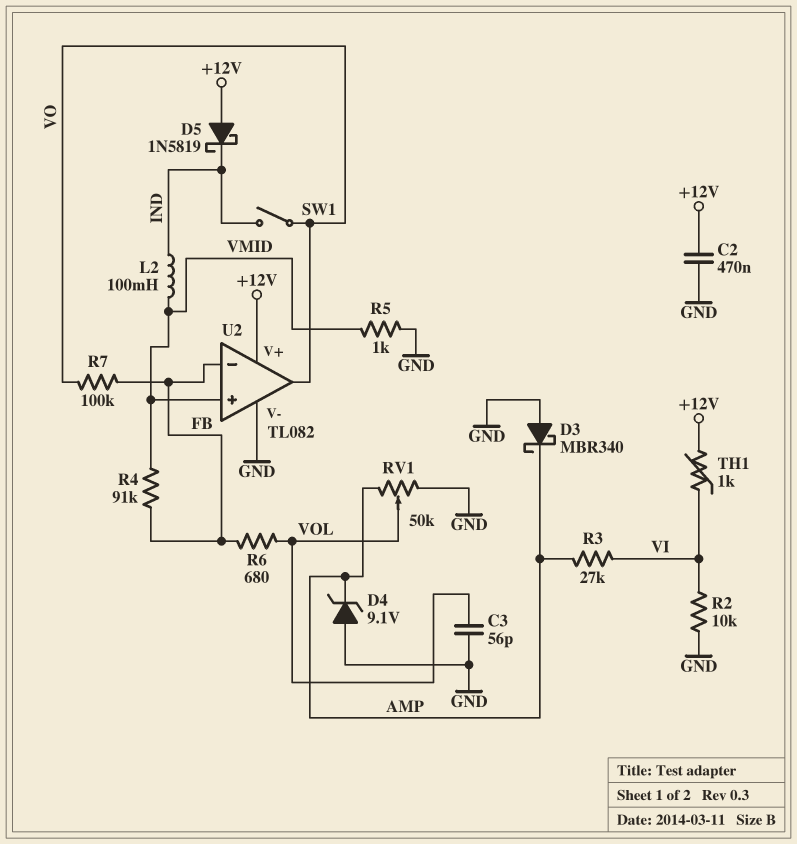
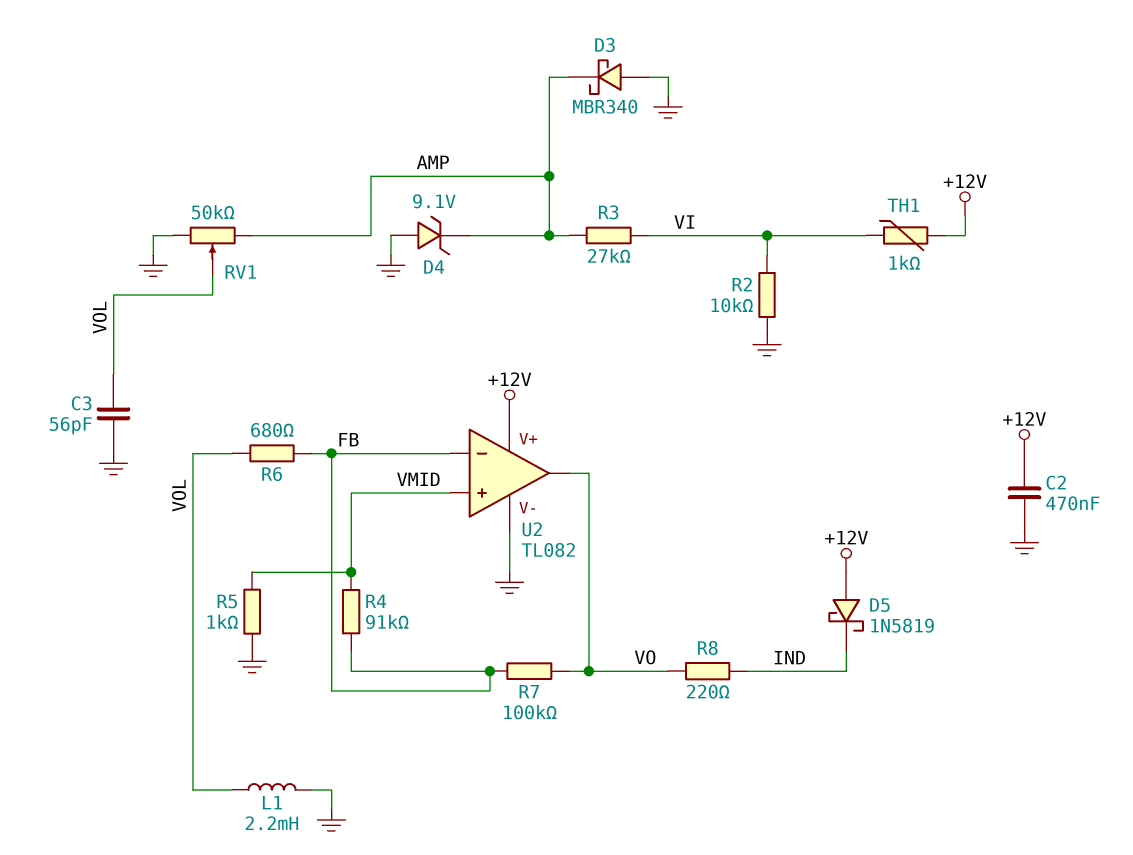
L1: none -> 2.2mH (GND, VOL)
L2: 100mH (IND, VMID) -> none
R8: none -> 220 (IND, VO)
SW1: switch (IND, VO) -> none

